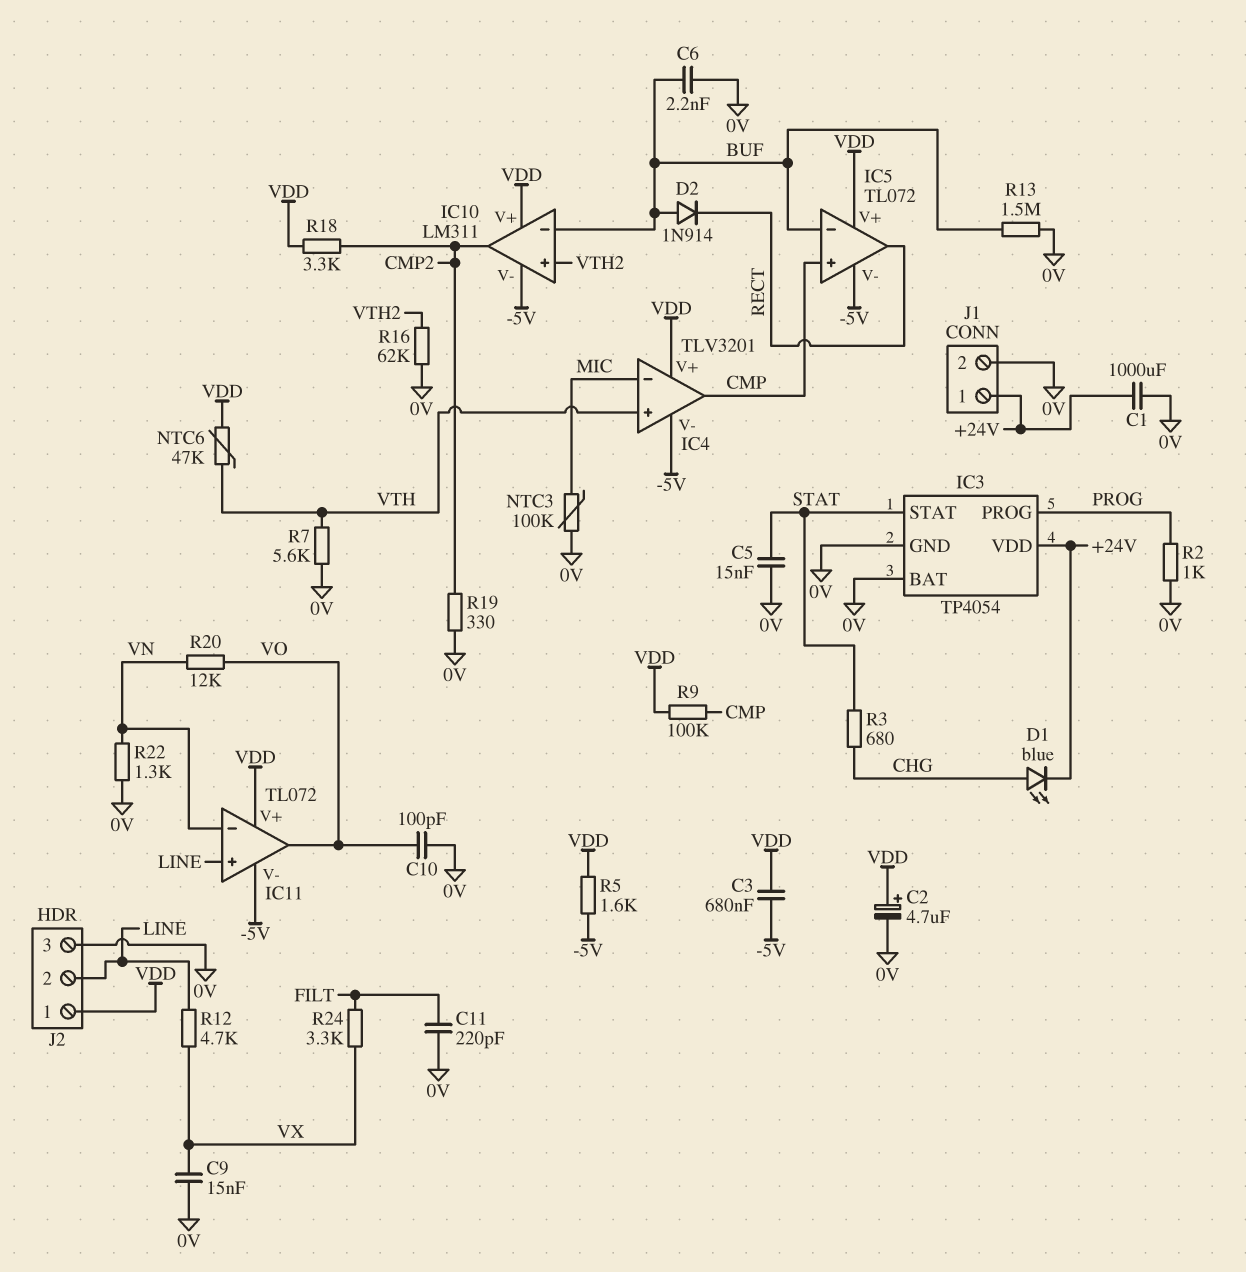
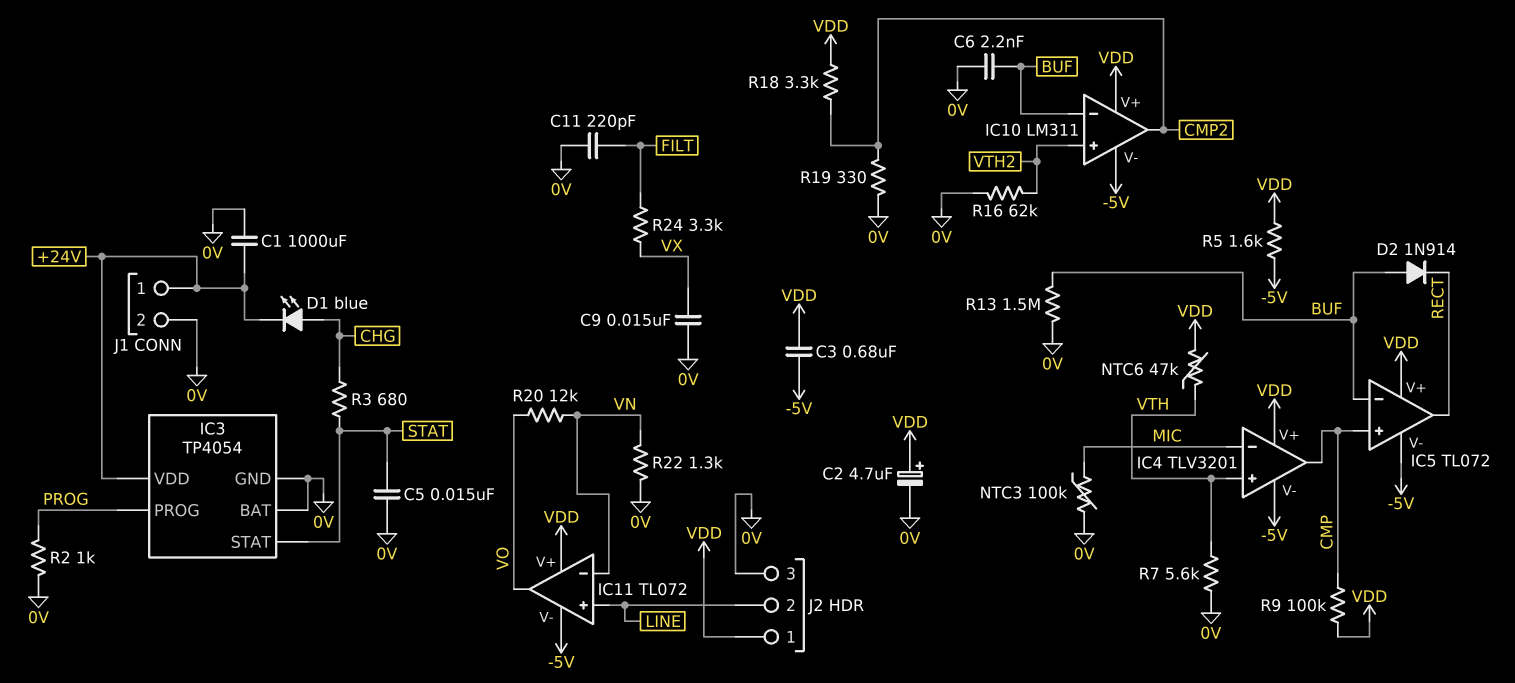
C10: 100pF (0V, VO) -> none
R12: 4.7k (LINE, VX) -> none

